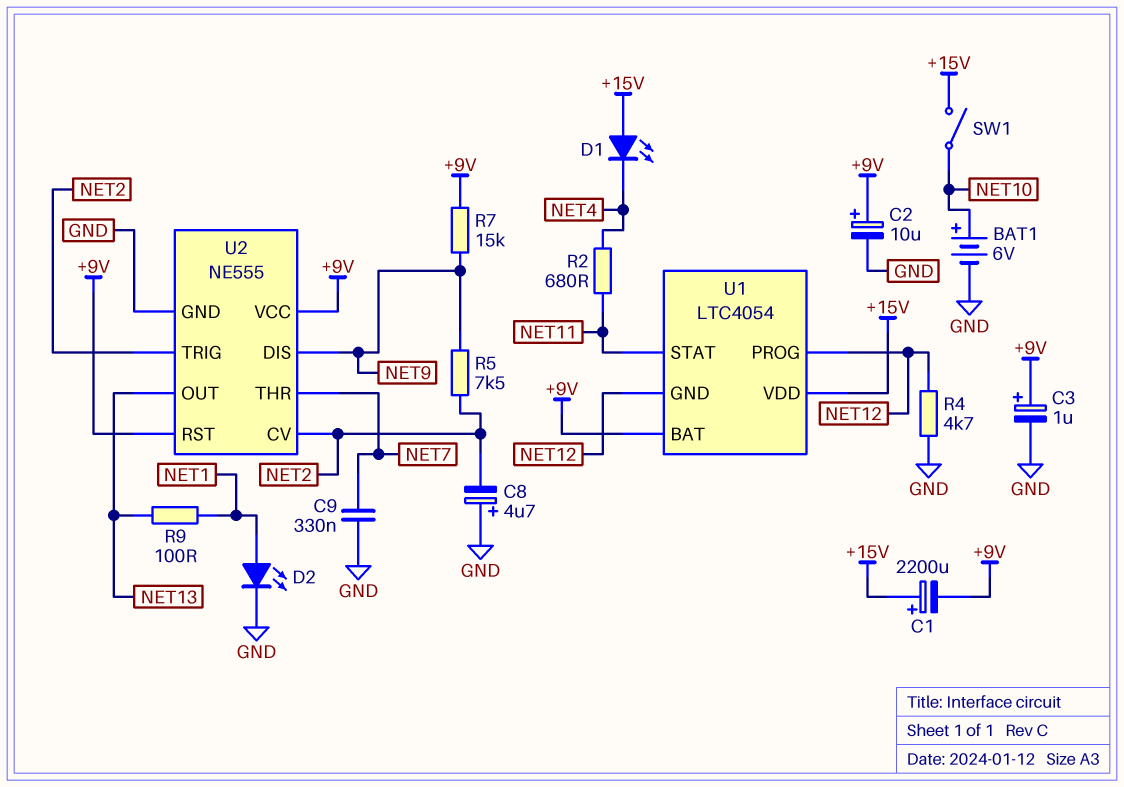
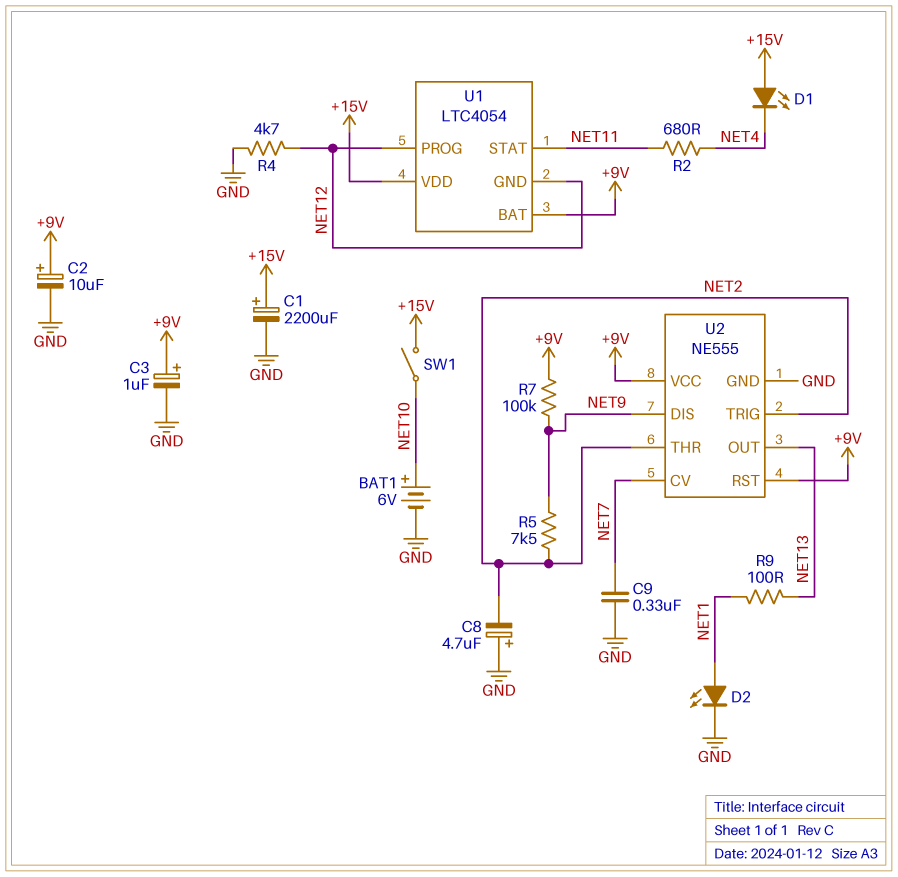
C1: 2200uF (plus +15V, minus +9V) -> 2200uF (plus +15V, minus GND)
R7: 15k (+9V, NET9) -> 100k (+9V, NET9)
U2 pin CV: NET2 -> NET7
U2 pin THR: NET7 -> NET2

